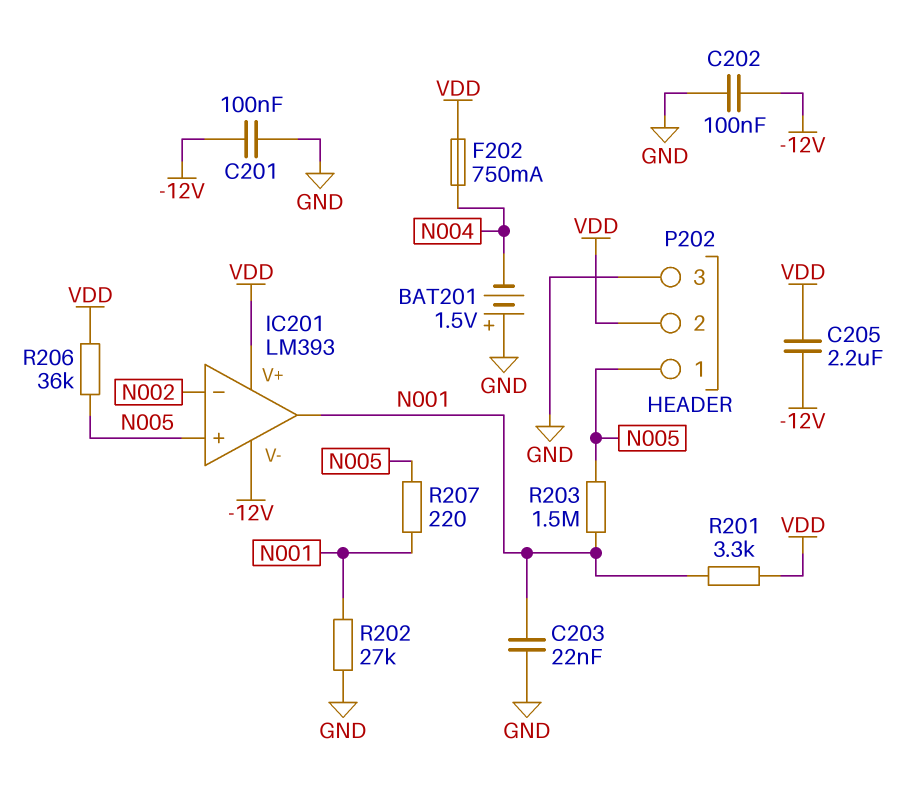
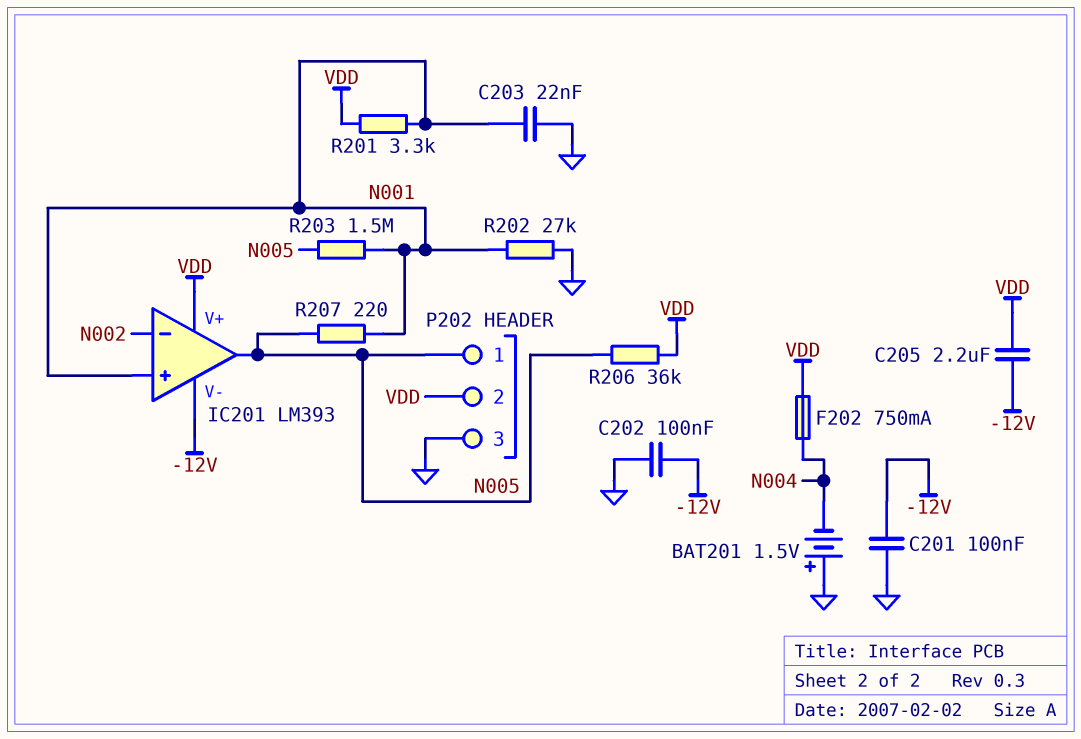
IC201 pin in+: N005 -> N001
IC201 pin out: N001 -> N005

